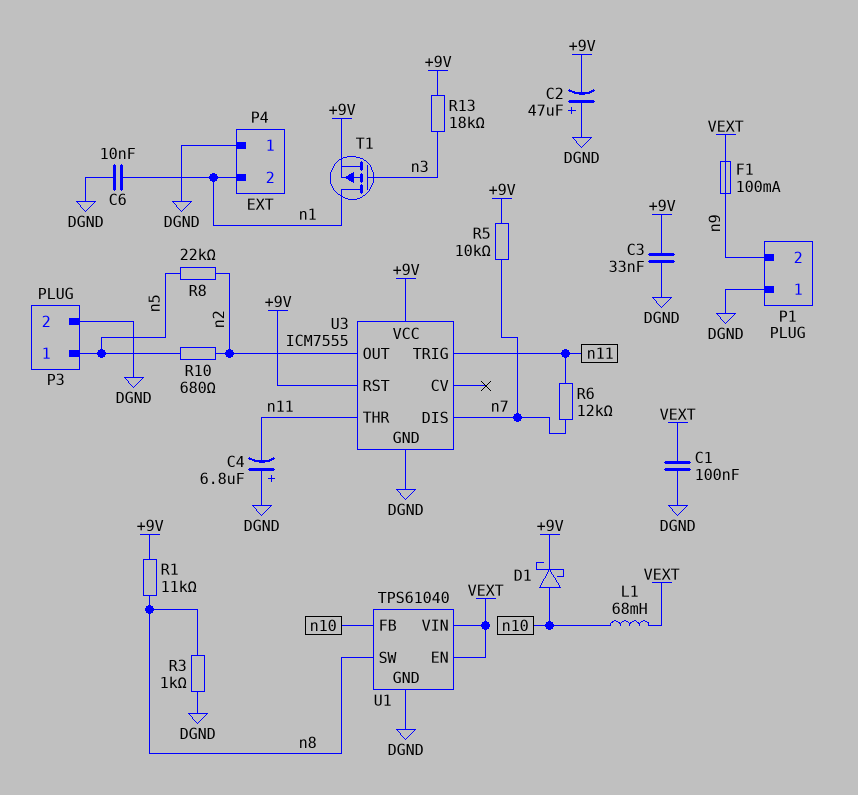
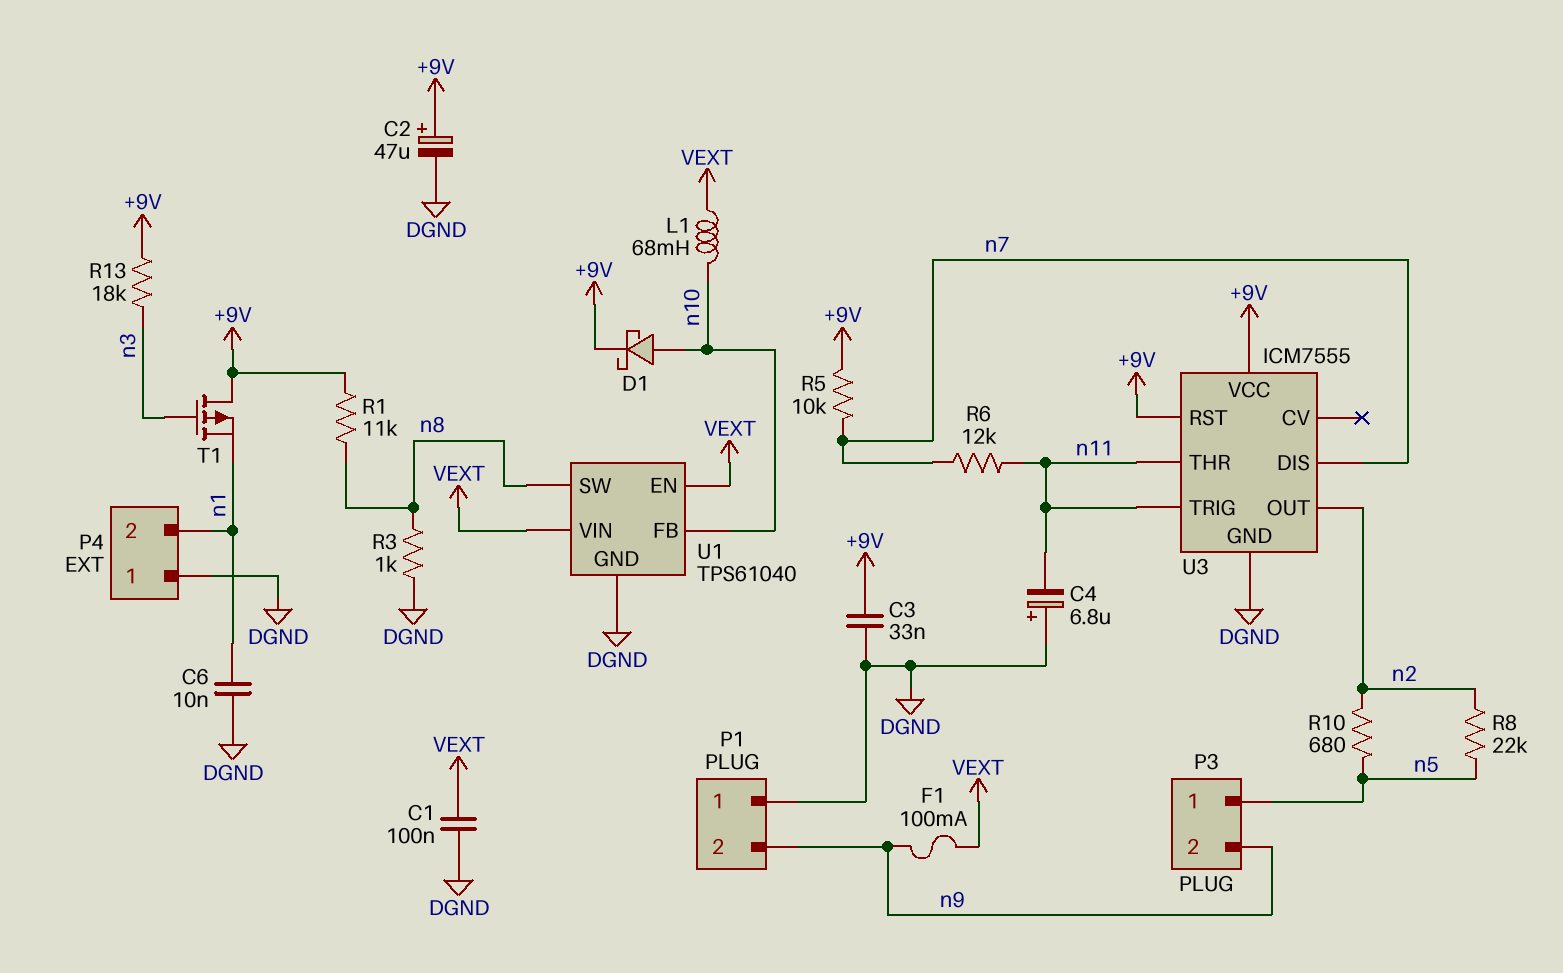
C2: 47uF (plus DGND, minus +9V) -> 47uF (plus +9V, minus DGND)
P3 pin 2: DGND -> n9
T1: PMOS (G n3, D n1, S +9V) -> PMOS (G n3, D +9V, S n1)

